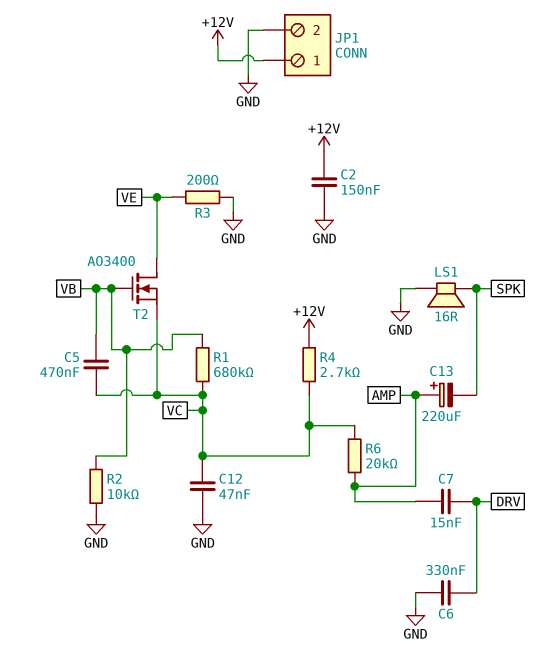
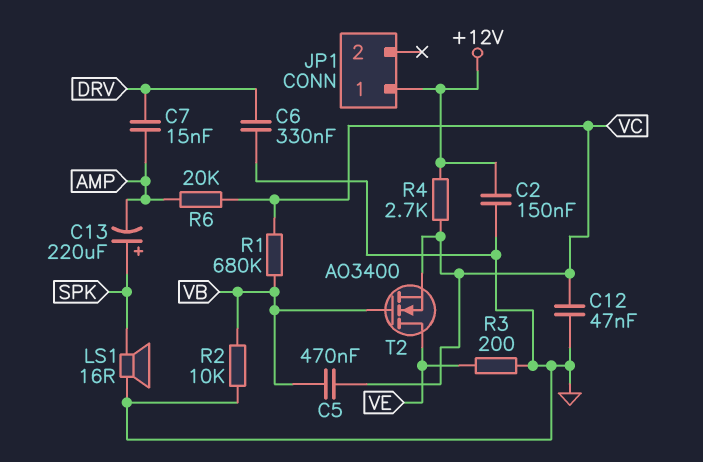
C13: 220uF (plus AMP, minus SPK) -> 220uF (plus SPK, minus AMP)
JP1 pin 2: GND -> none

